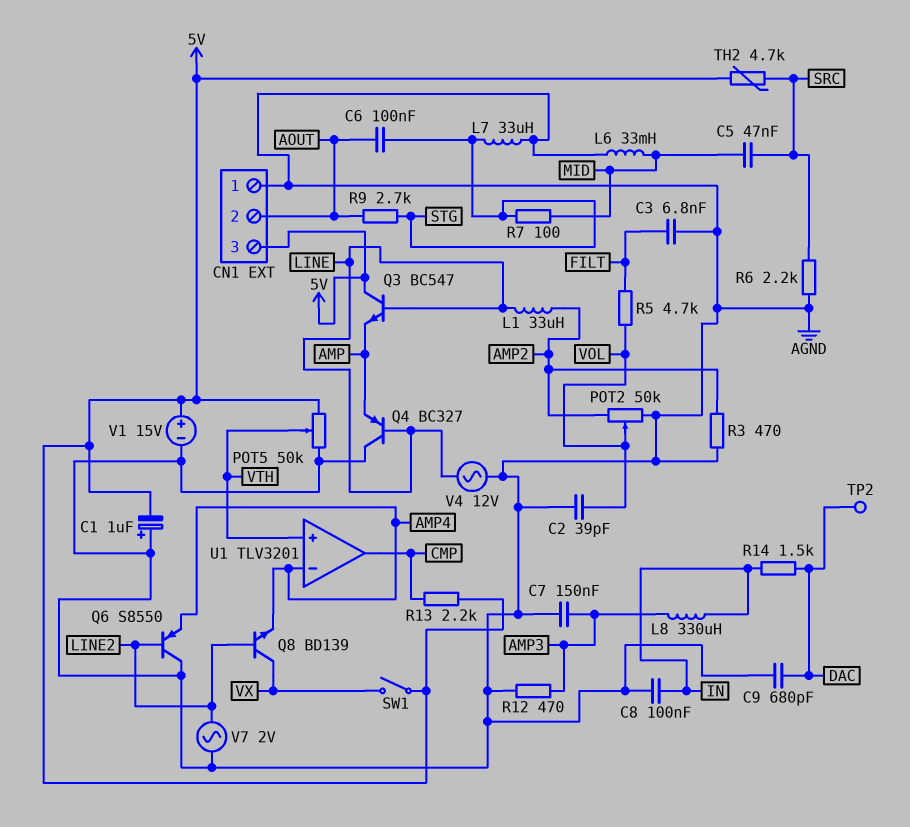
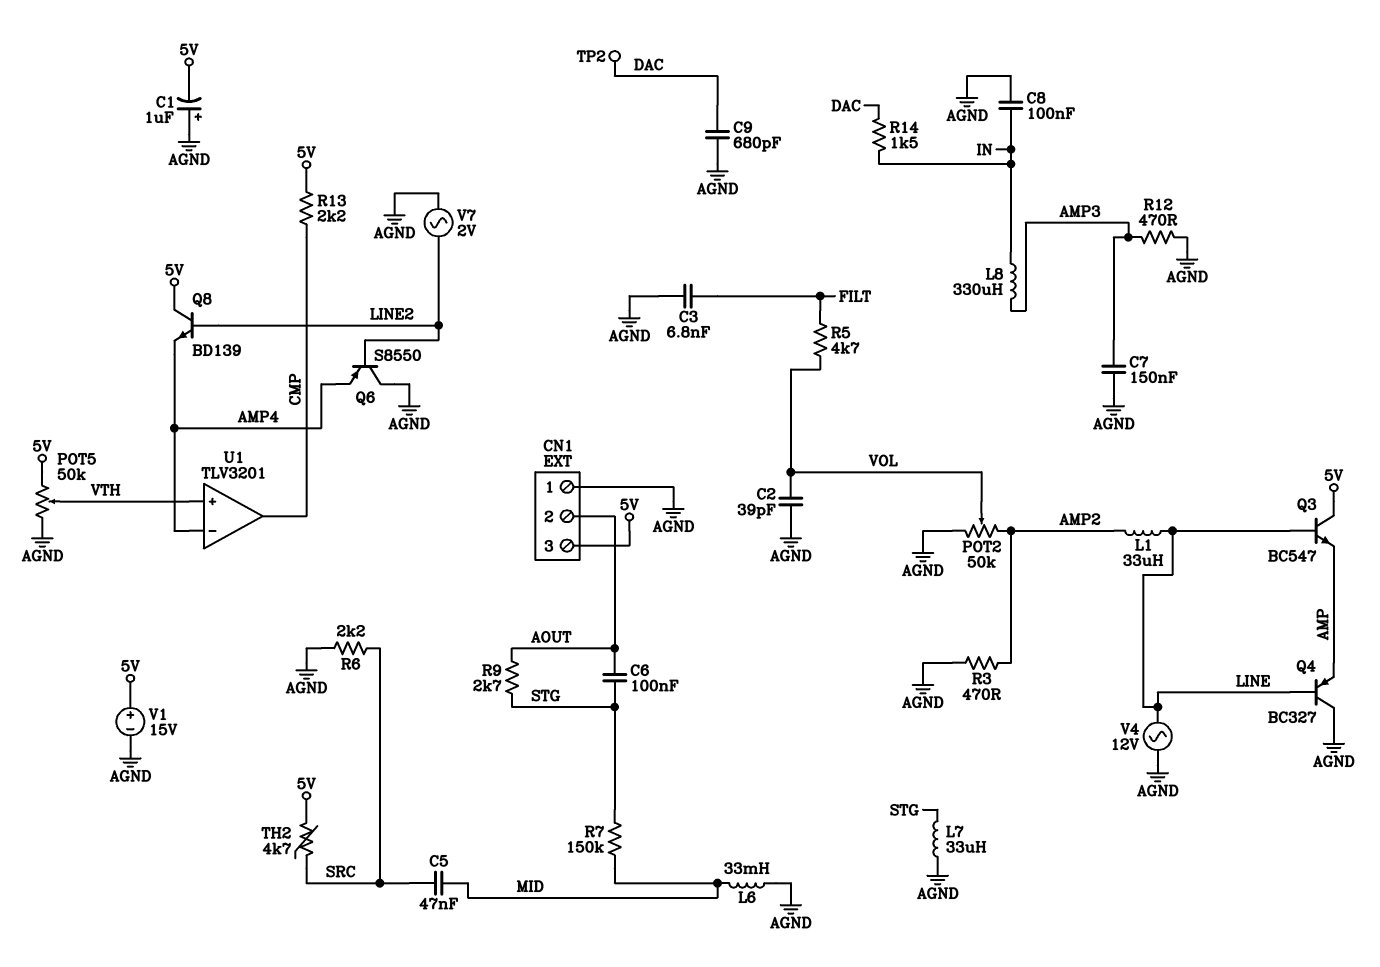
Q8: NPN BD139 (B LINE2, C VX, E AMP4) -> NPN BD139 (B LINE2, C 5V, E AMP4)
R7: 100 (MID, STG) -> 150k (MID, STG)
SW1: switch (5V, VX) -> none

